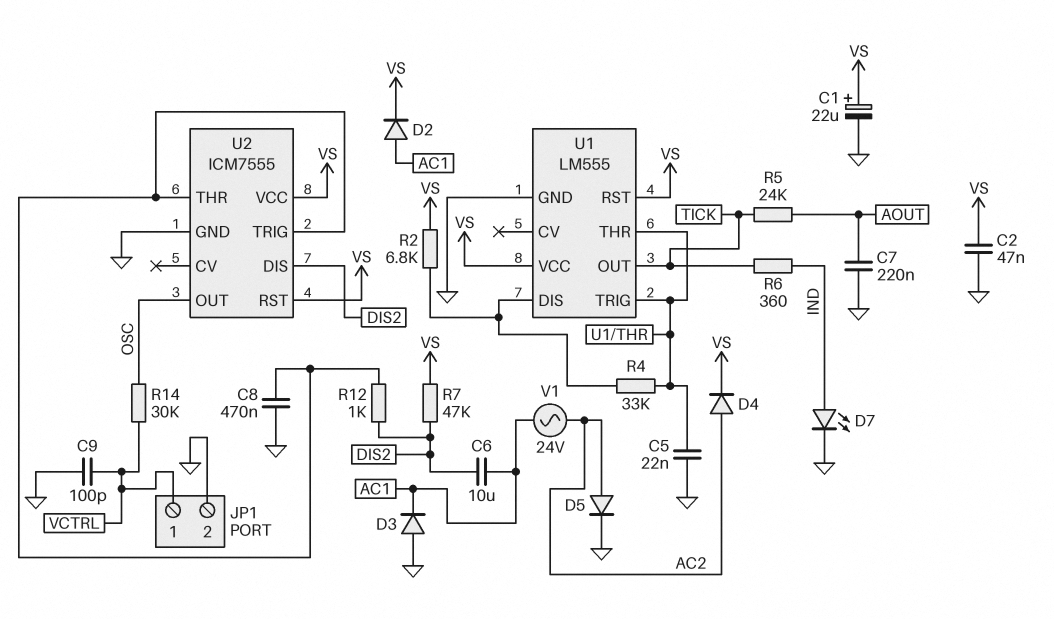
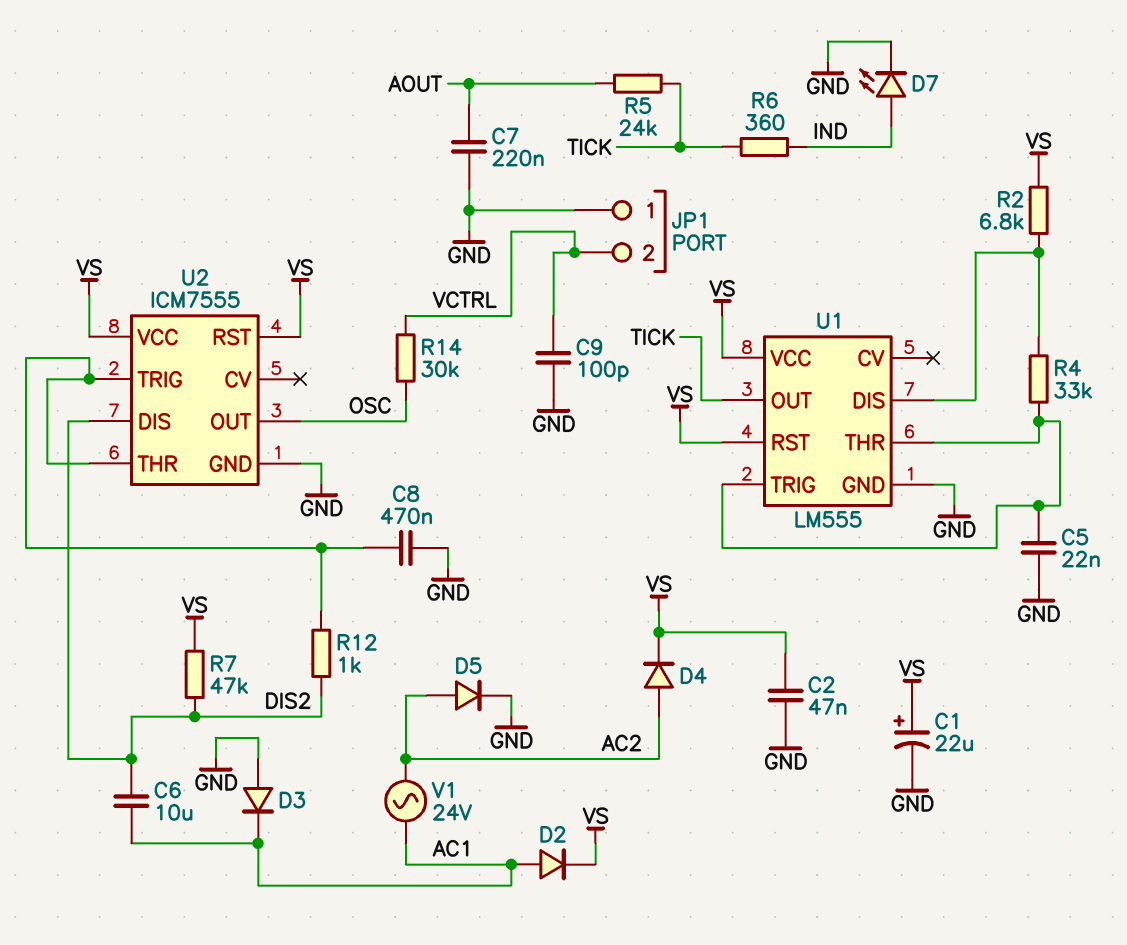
JP1 pin 1: VCTRL -> GND
JP1 pin 2: GND -> VCTRL

